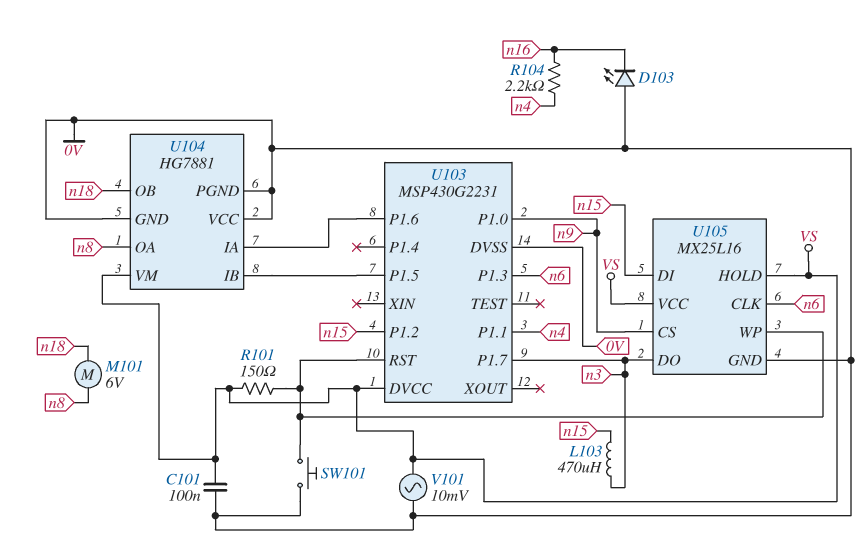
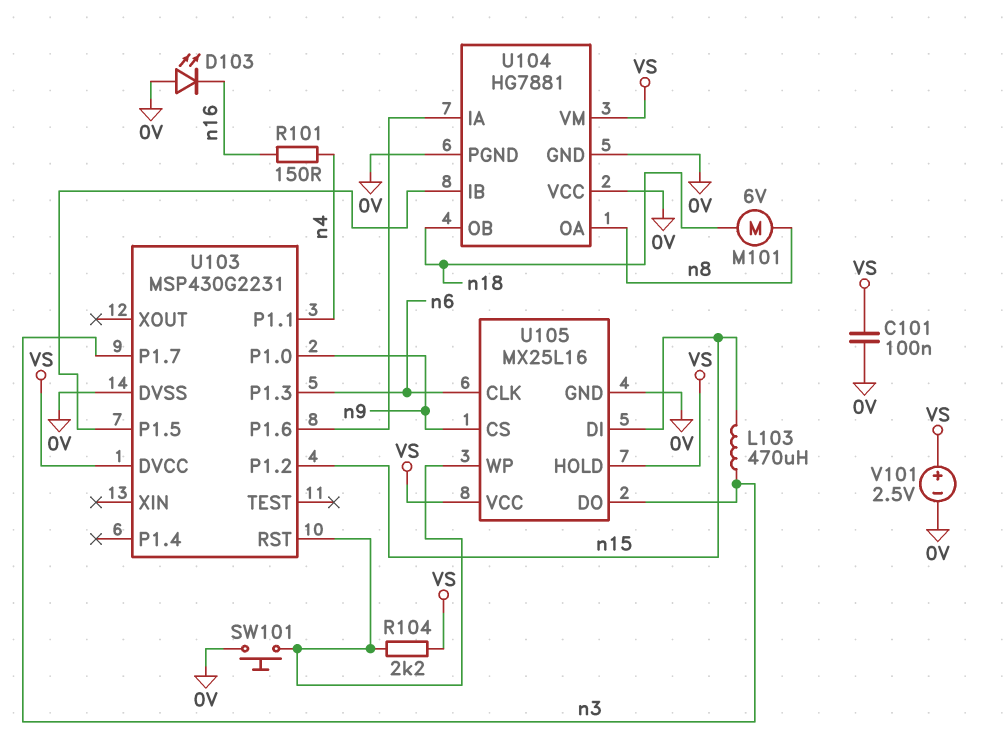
R101: 150 (U103/RST, VS) -> 150 (n4, n16)
R104: 2.2k (n4, n16) -> 2.2k (U103/RST, VS)
V101: AC 10mV (0V, VS) -> 2.5V (plus VS, minus 0V)

